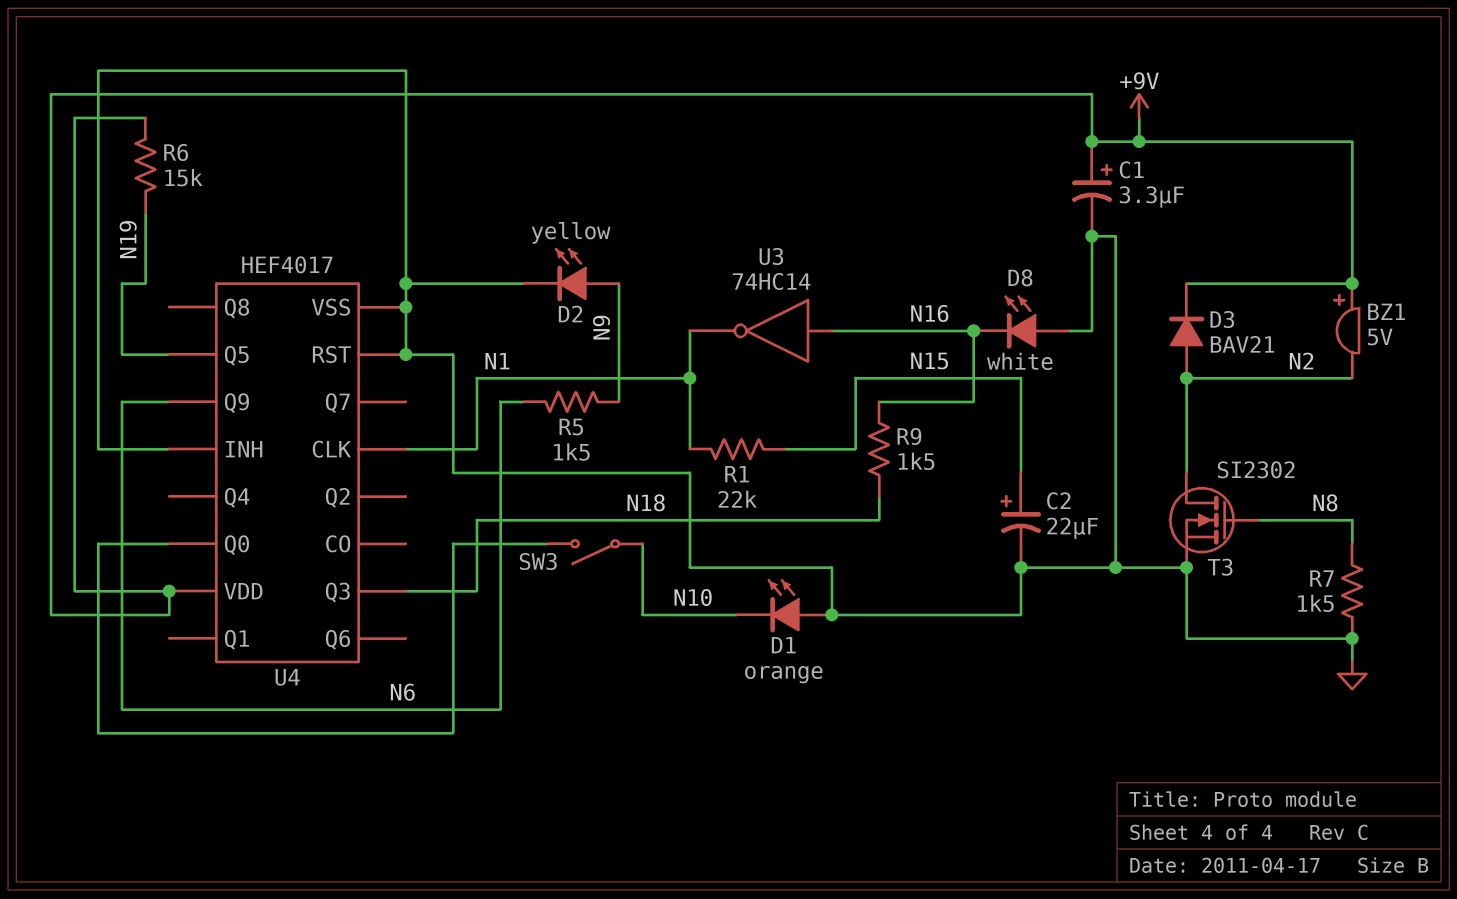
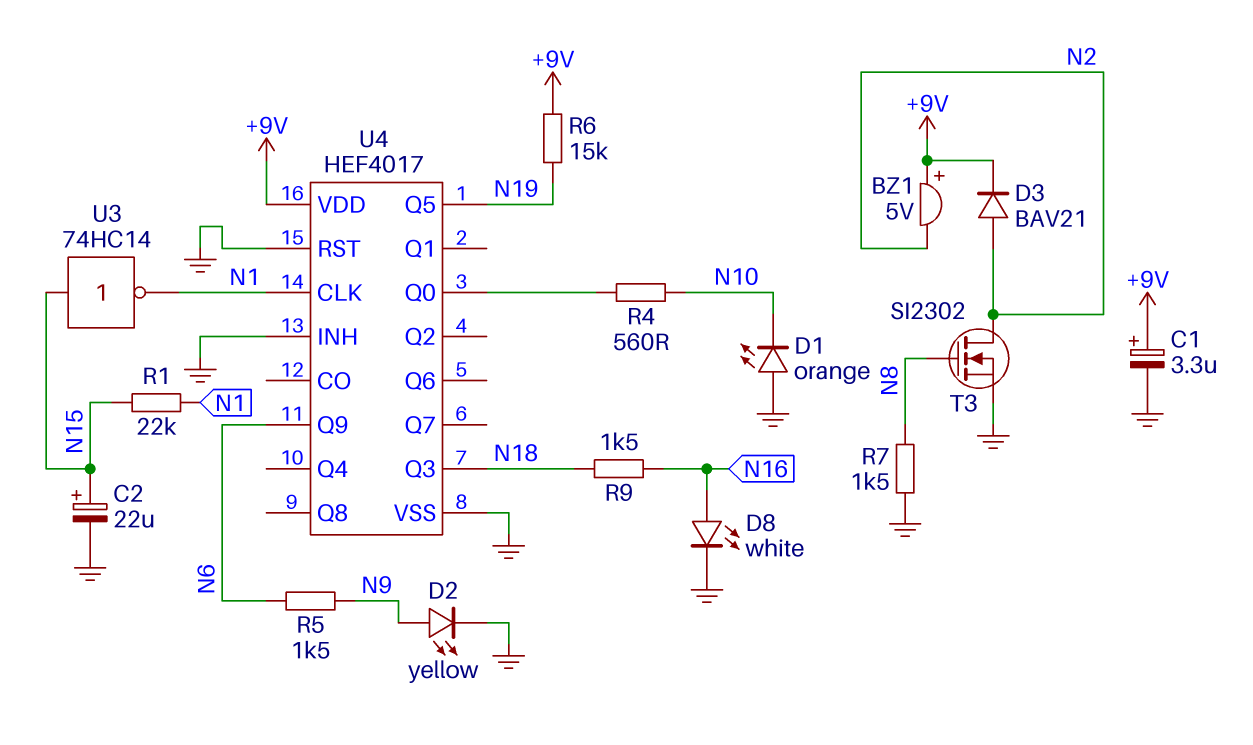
D8: LED white (A GND, K N16) -> LED white (A N16, K GND)
R4: none -> 560 (N10, U4/Q0)
SW3: switch (N10, U4/Q0) -> none
U3: NOT 74HC14 (in N16, out N1) -> NOT 74HC14 (in N15, out N1)

